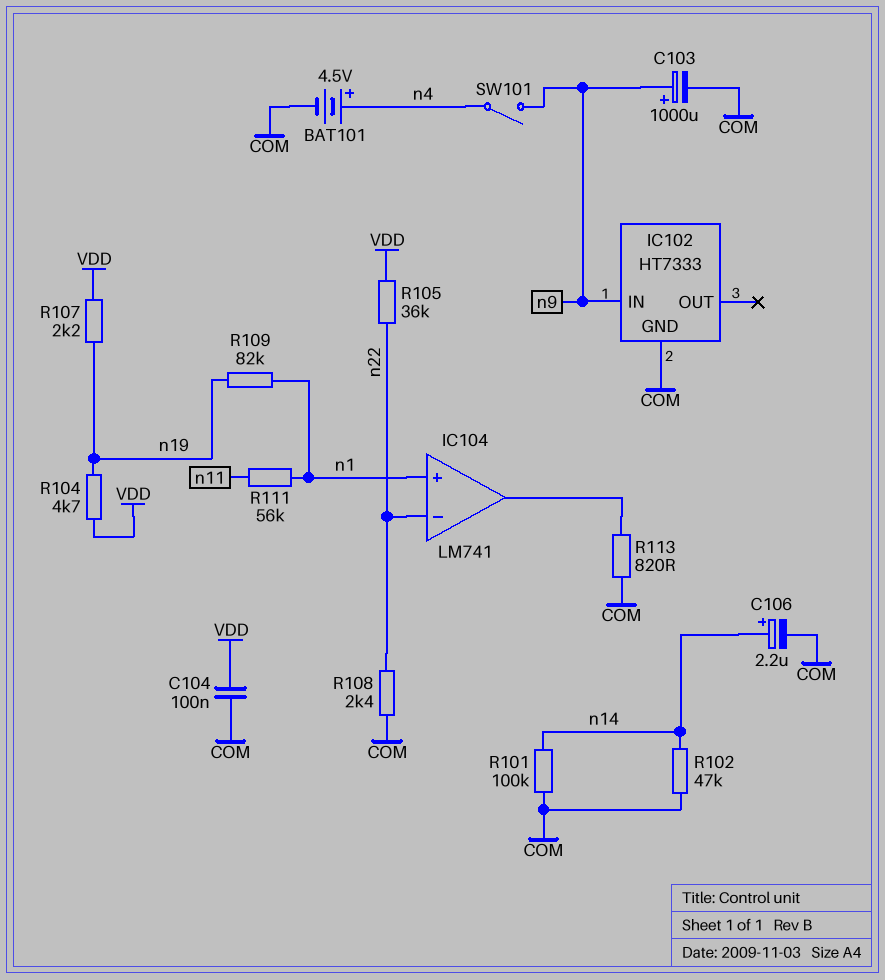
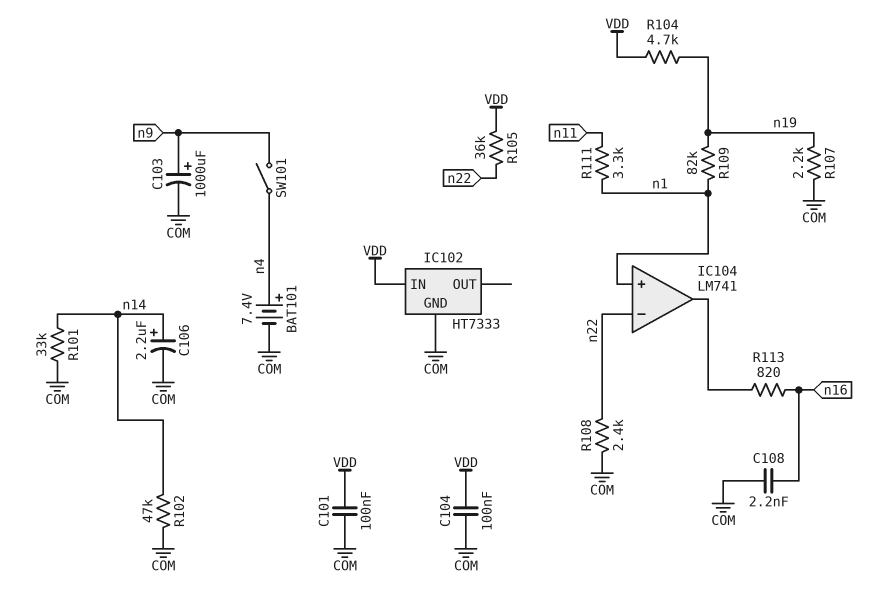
BAT101: 4.5V (plus n4, minus COM) -> 7.4V (plus n4, minus COM)
C101: none -> 100nF (COM, VDD)
C108: none -> 2.2nF (COM, n16)
IC102 pin IN: n9 -> VDD
R101: 100k (COM, n14) -> 33k (COM, n14)
R107: 2.2k (VDD, n19) -> 2.2k (COM, n19)
R111: 56k (n1, n11) -> 3.3k (n1, n11)
R113: 820 (COM, IC104/out) -> 820 (IC104/out, n16)

